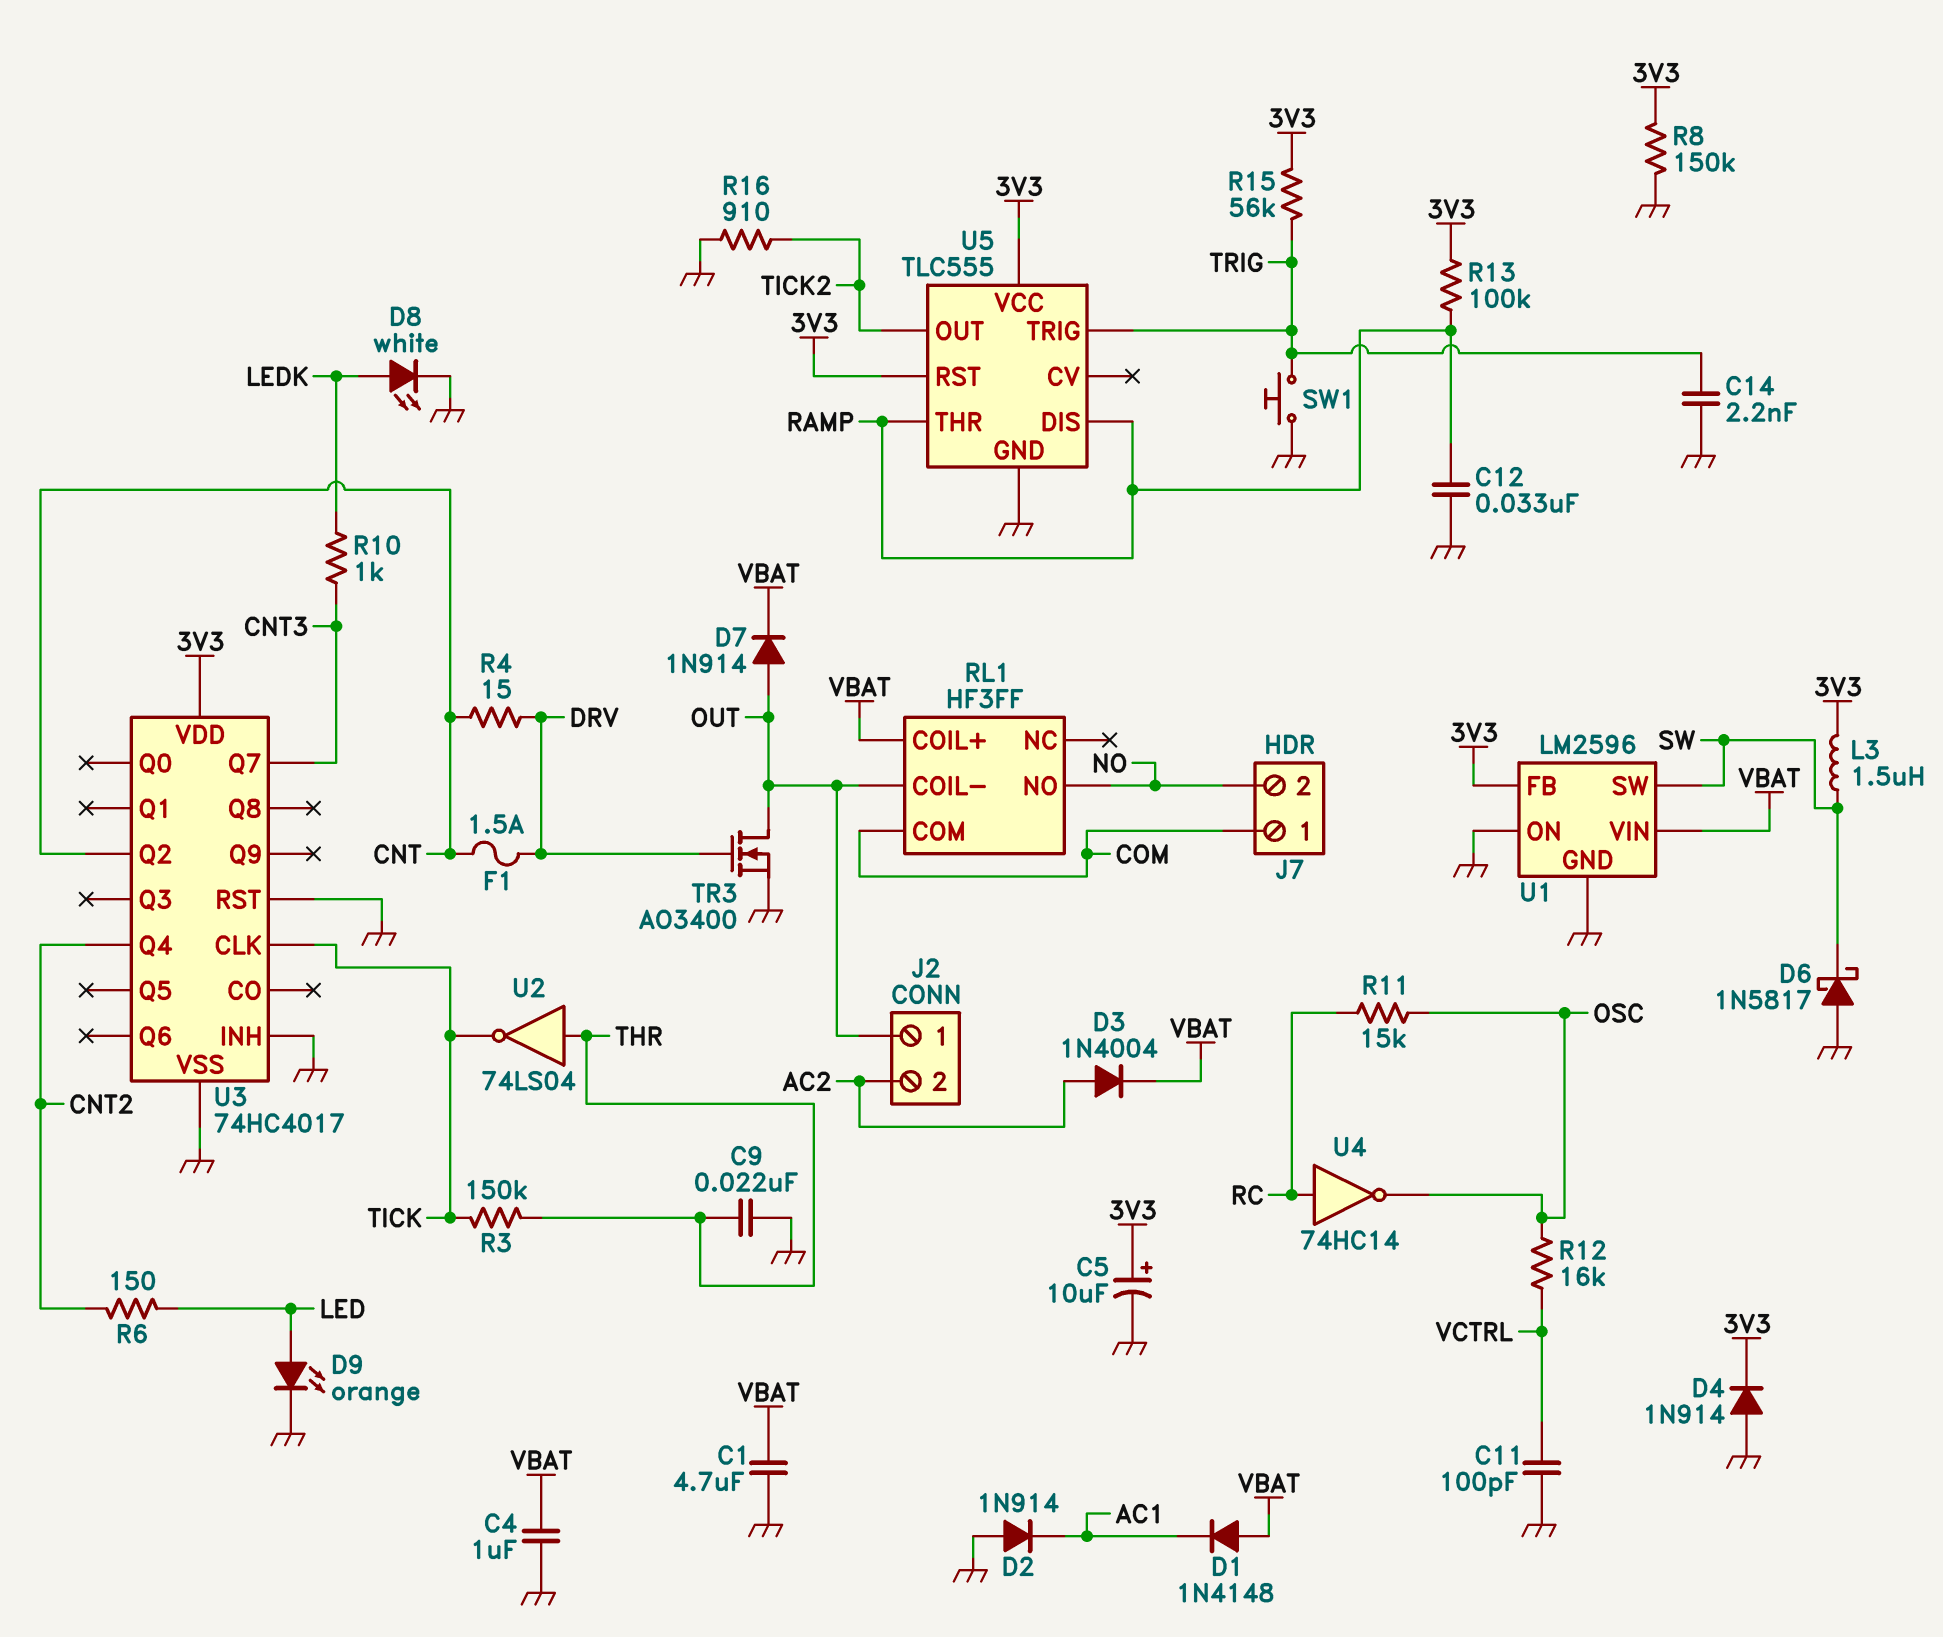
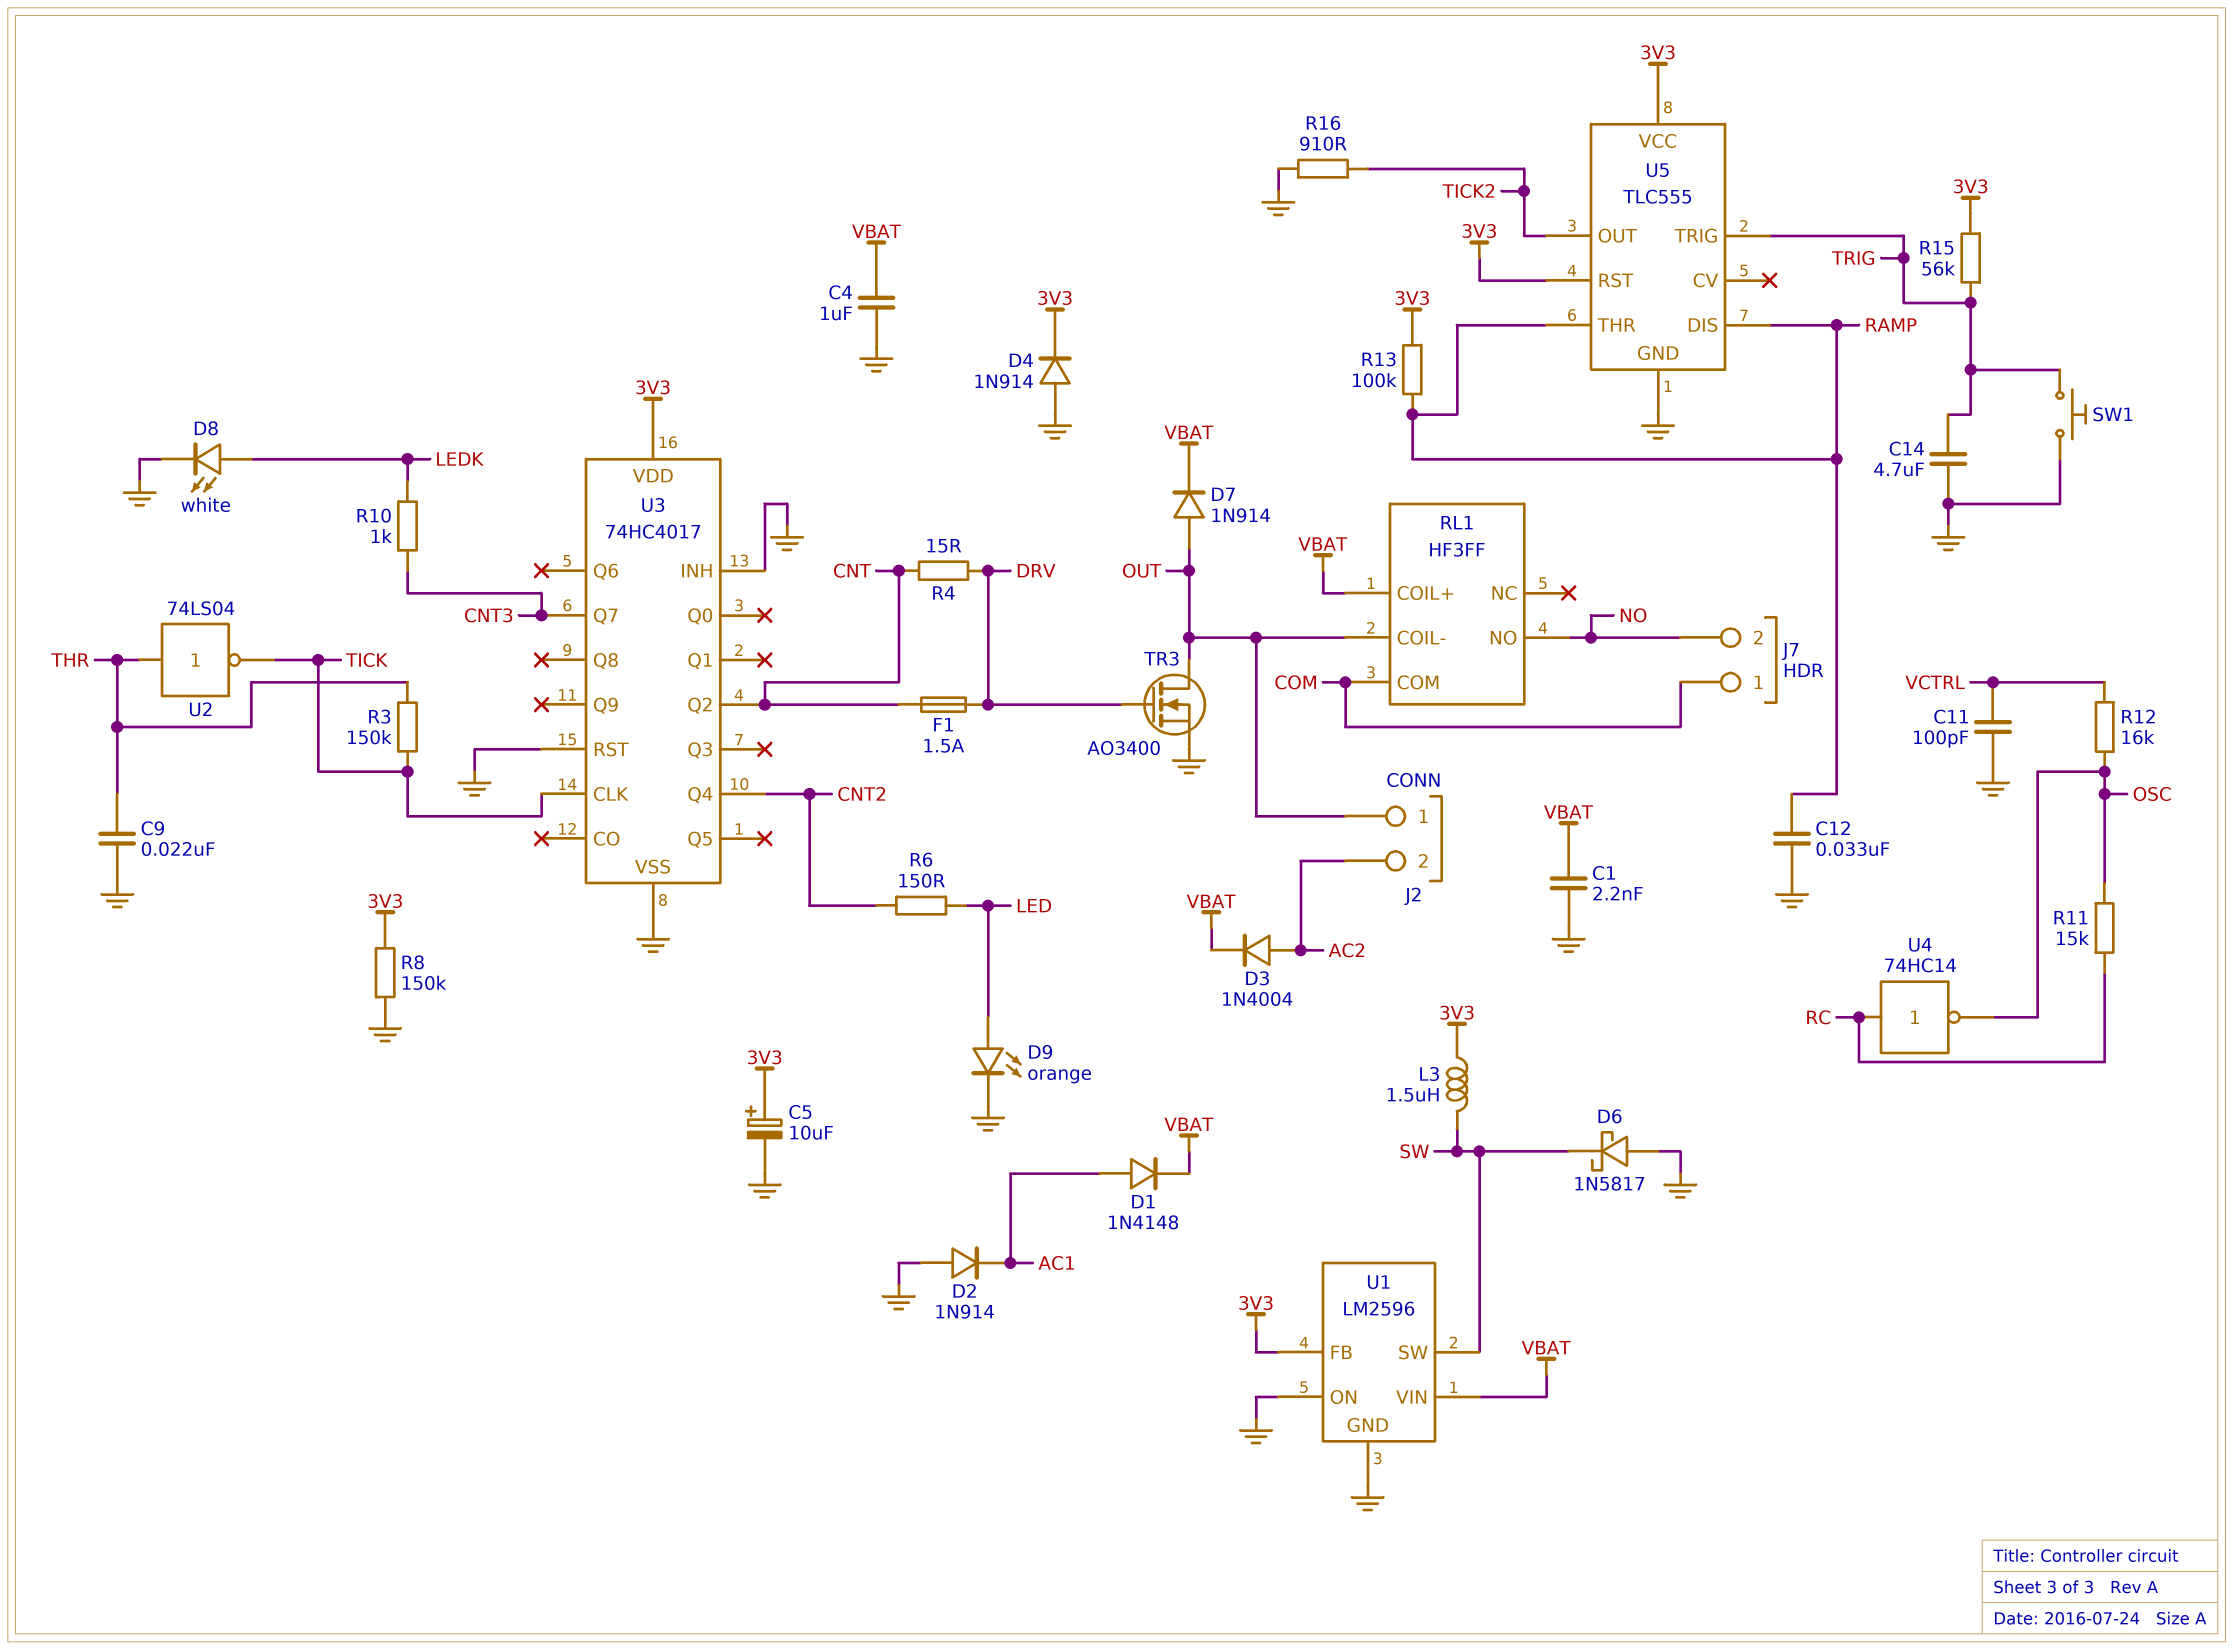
C1: 4.7uF (GND, VBAT) -> 2.2nF (GND, VBAT)
C14: 2.2nF (GND, TRIG) -> 4.7uF (GND, TRIG)
D1: diode 1N4148 (A VBAT, K AC1) -> diode 1N4148 (A AC1, K VBAT)

